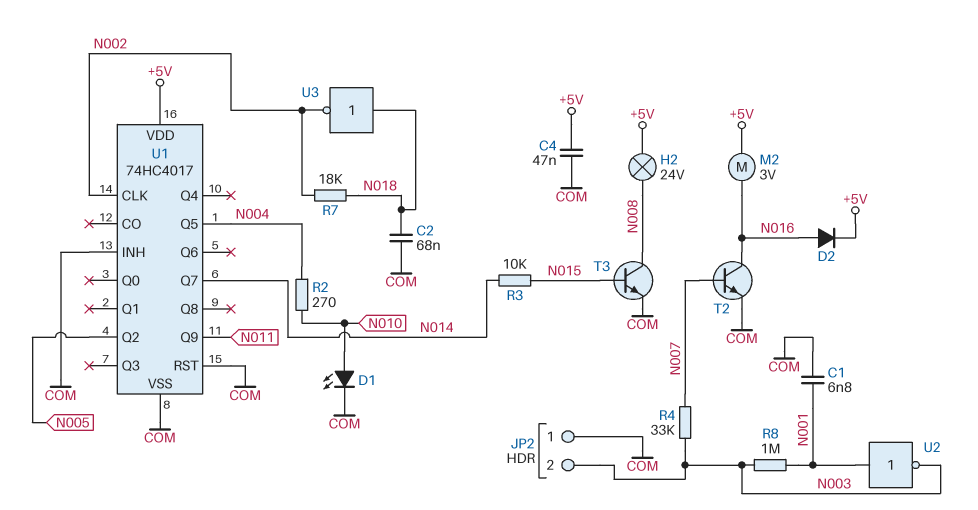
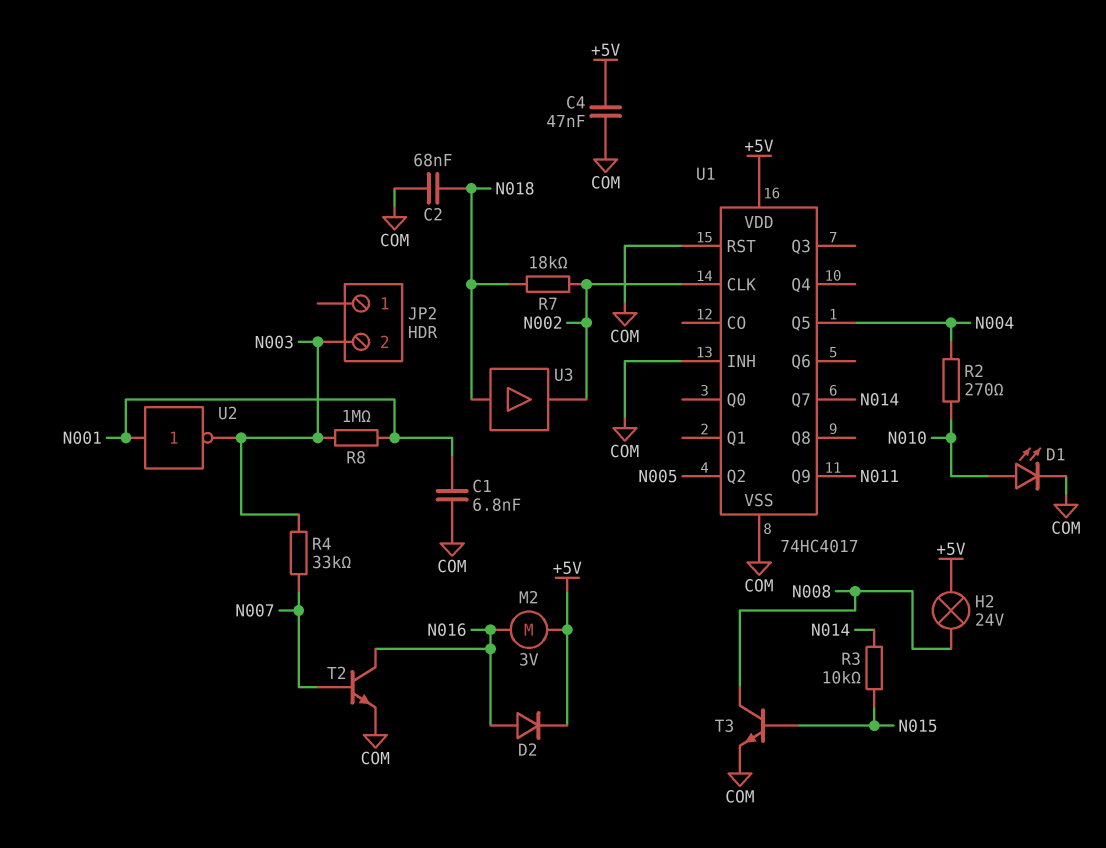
JP2 pin 1: COM -> none
U3: NOT (in N018, out N002) -> buffer (in N018, out N002)

